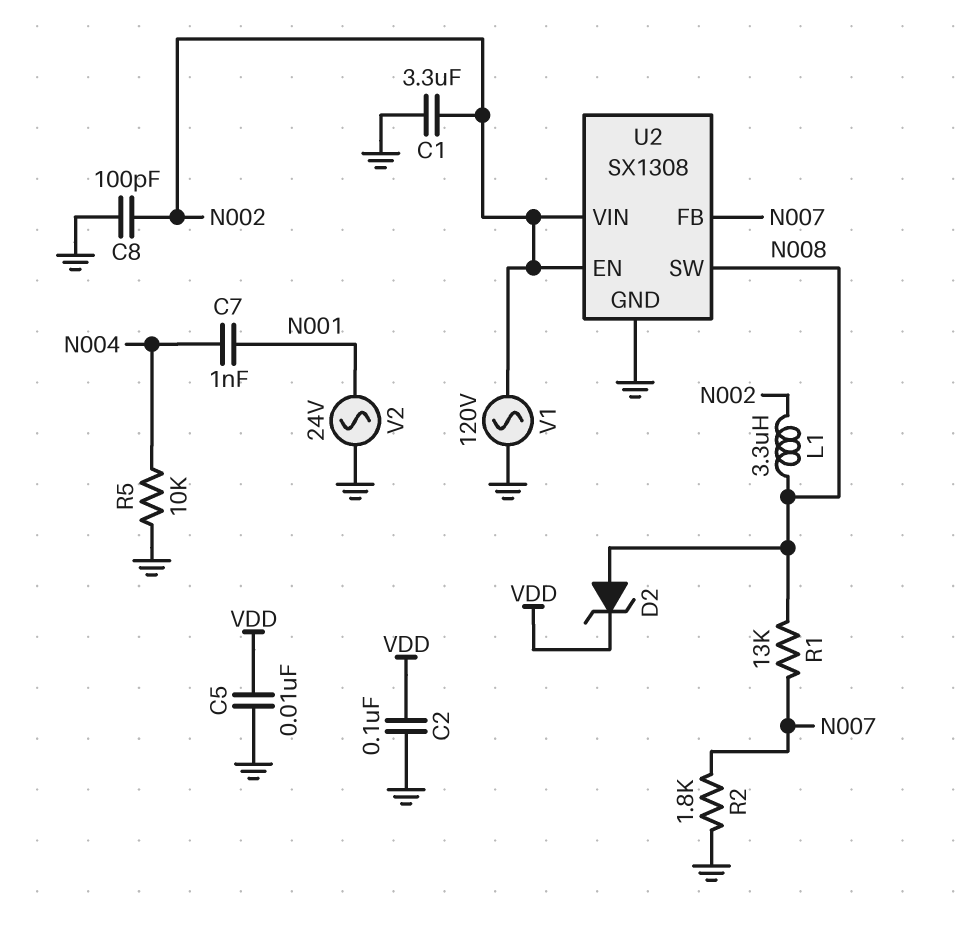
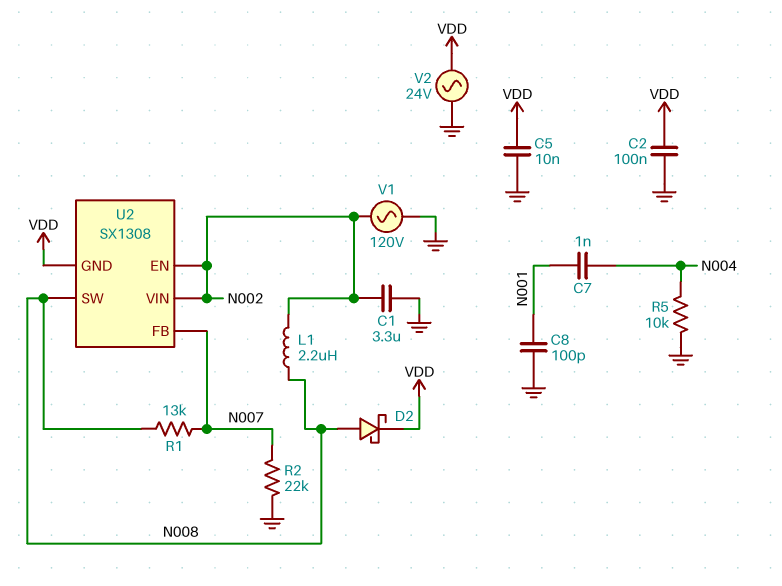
C8: 100pF (GND, N002) -> 100pF (GND, N001)
D2: zener (A N008, K VDD) -> schottky (A N008, K VDD)
L1: 3.3uH (N002, N008) -> 2.2uH (N002, N008)
R2: 1.8k (GND, N007) -> 22k (GND, N007)
U2 pin GND: GND -> VDD
V2: AC 24V (GND, N001) -> AC 24V (GND, VDD)

